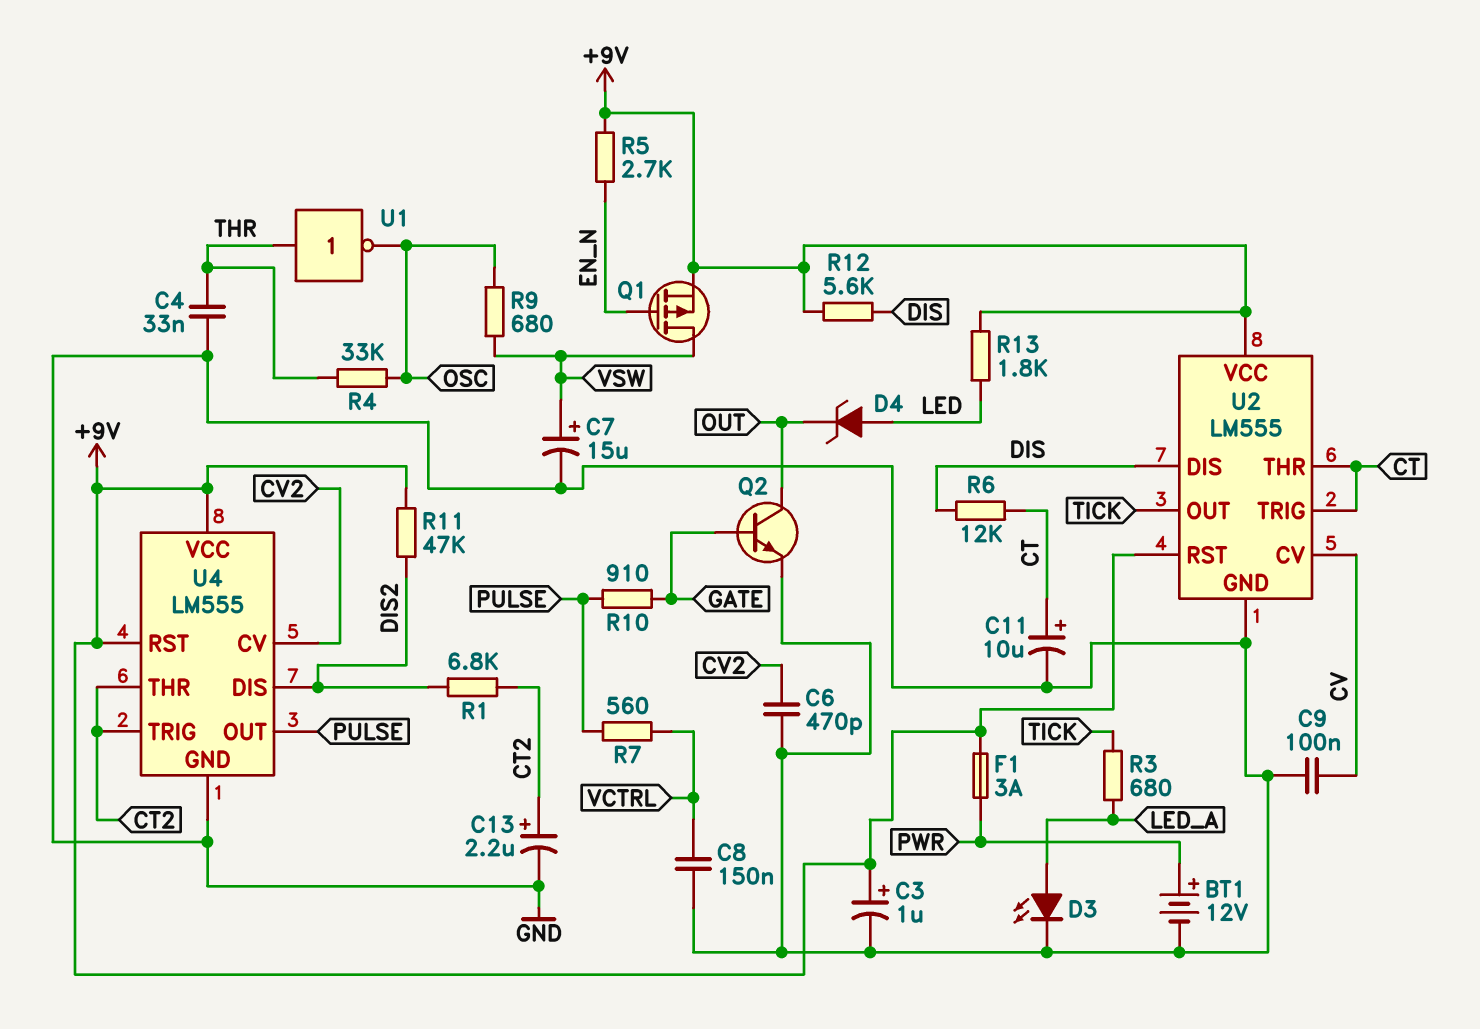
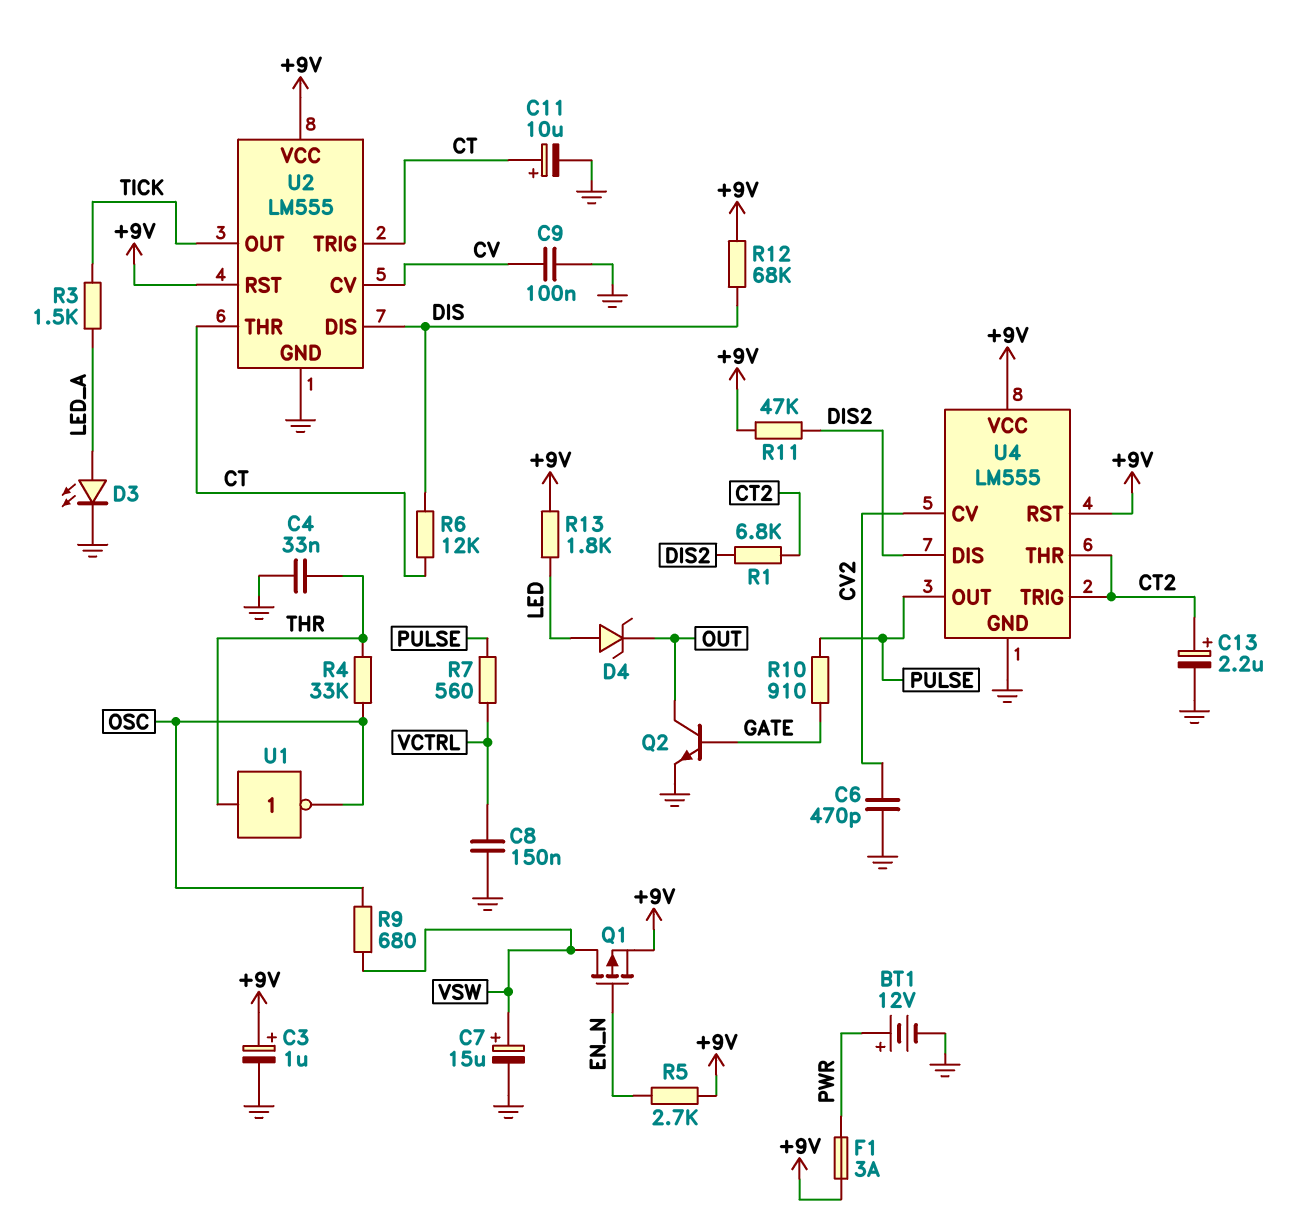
R3: 680 (LED_A, TICK) -> 1.5k (LED_A, TICK)
R12: 5.6k (+9V, DIS) -> 68k (+9V, DIS)

